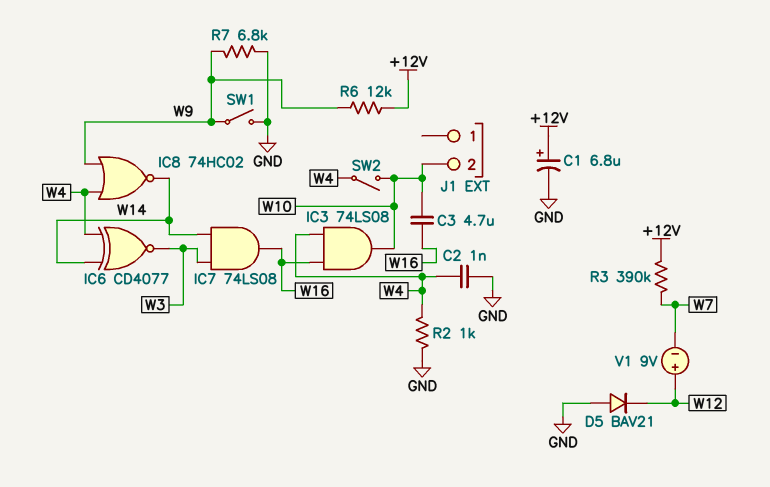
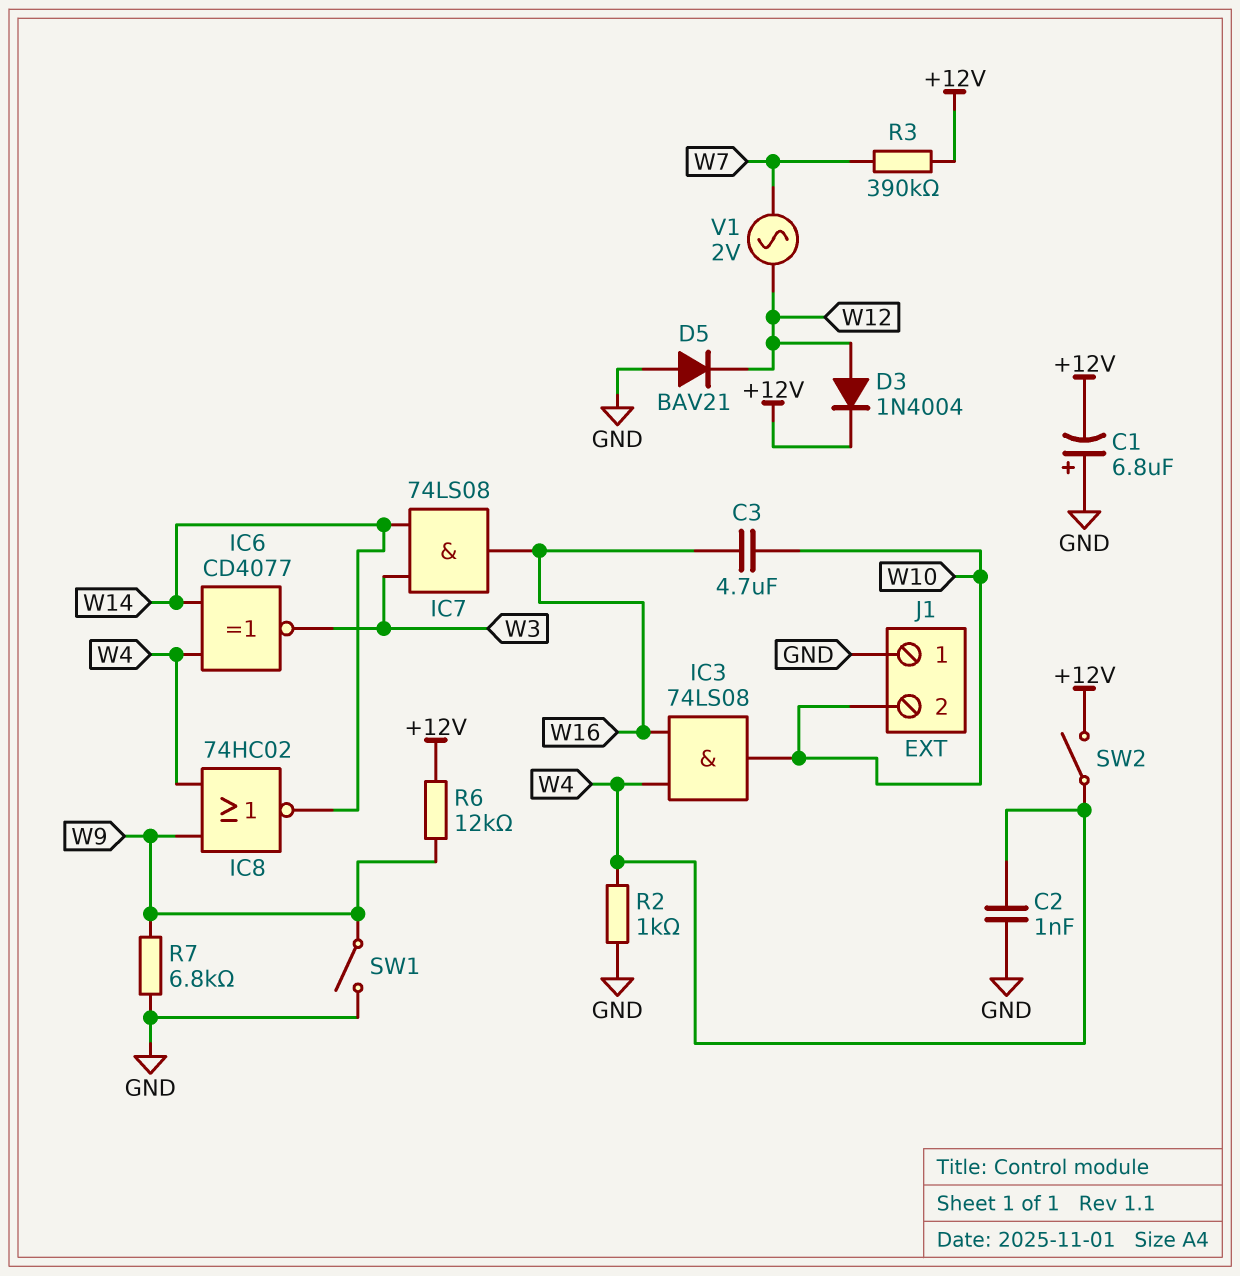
C1: 6.8uF (plus +12V, minus GND) -> 6.8uF (plus GND, minus +12V)
D3: none -> diode 1N4004 (A W12, K +12V)
J1 pin 1: none -> GND
SW2: switch (W4, W10) -> switch (+12V, W4)
V1: 9V (plus W12, minus W7) -> AC 2V (W7, W12)

